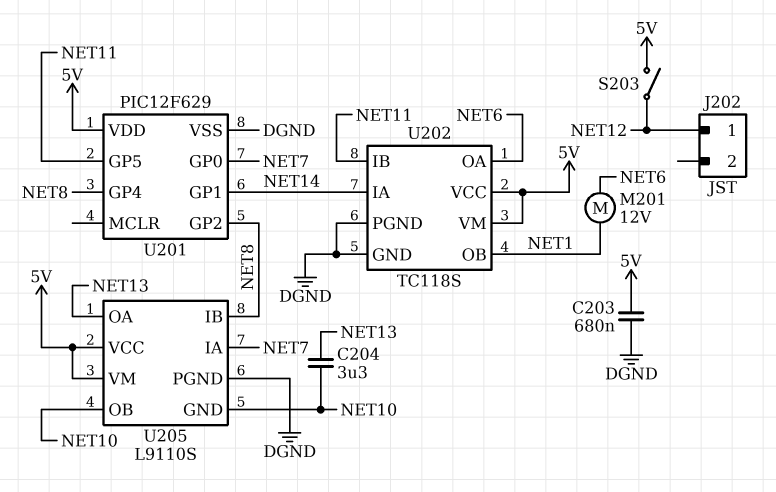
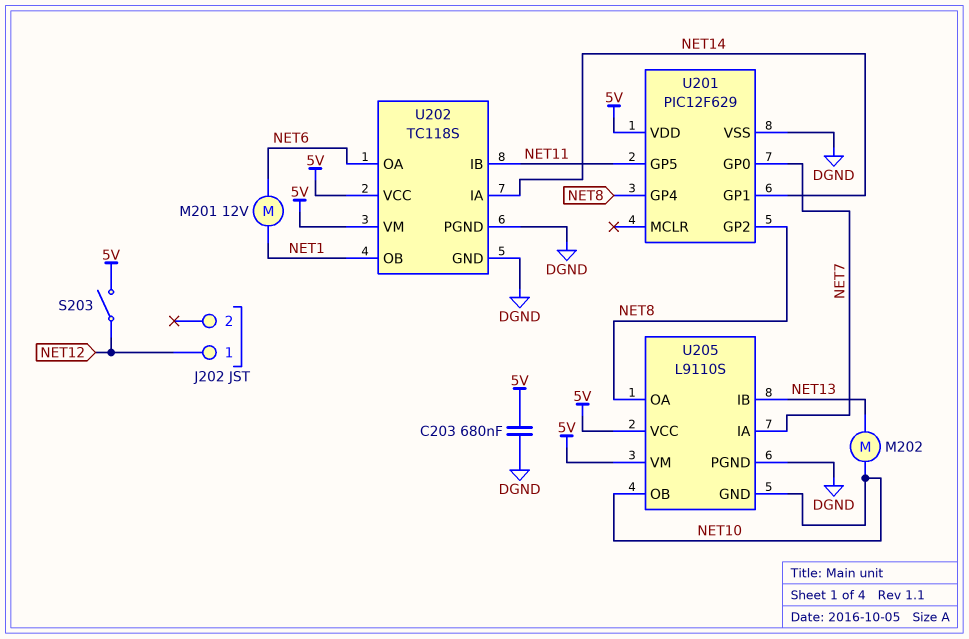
C204: 3.3uF (NET10, NET13) -> none
M202: none -> motor (NET10, NET13)
U205 pin IB: NET8 -> NET13
U205 pin OA: NET13 -> NET8

